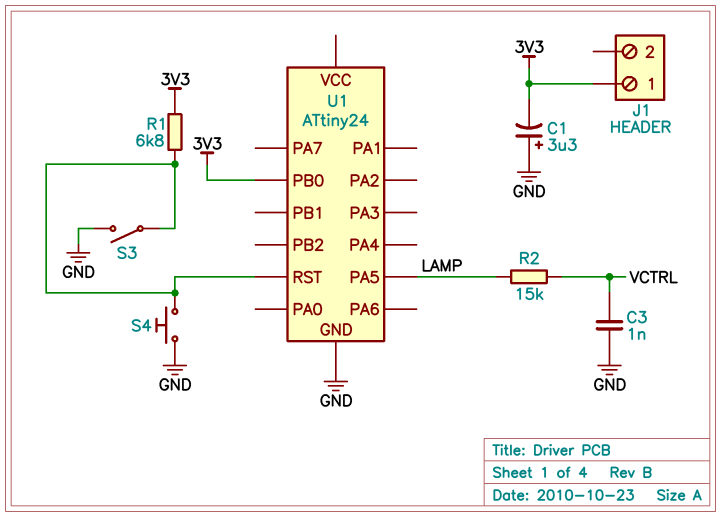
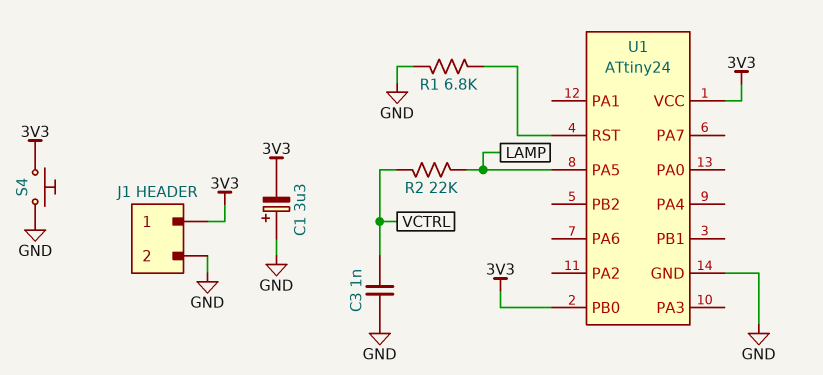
J1 pin 2: none -> GND
R1: 6.8k (3V3, U1/RST) -> 6.8k (GND, U1/RST)
R2: 15k (LAMP, VCTRL) -> 22k (LAMP, VCTRL)
S3: switch (GND, U1/RST) -> none
S4: button (GND, U1/RST) -> button (3V3, GND)
U1 pin VCC: none -> 3V3

